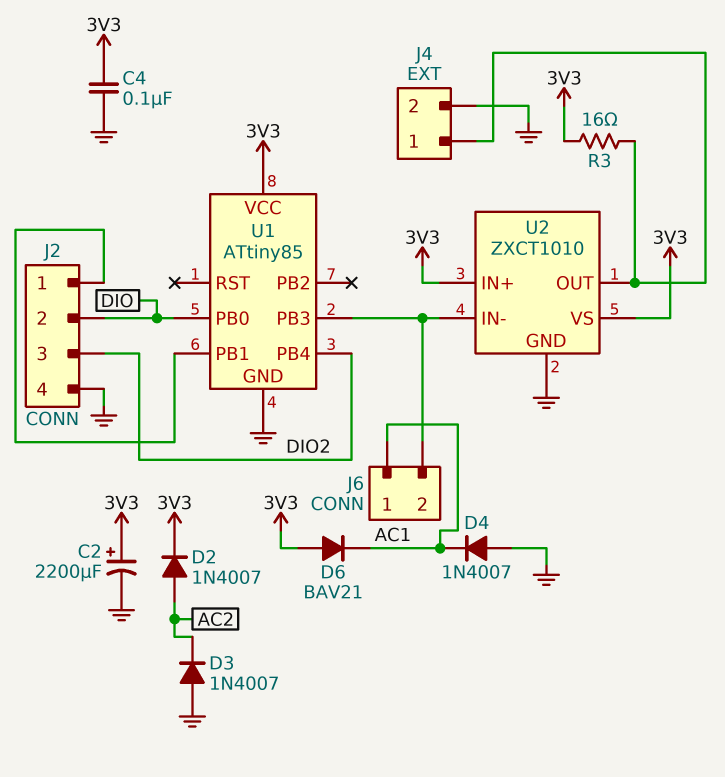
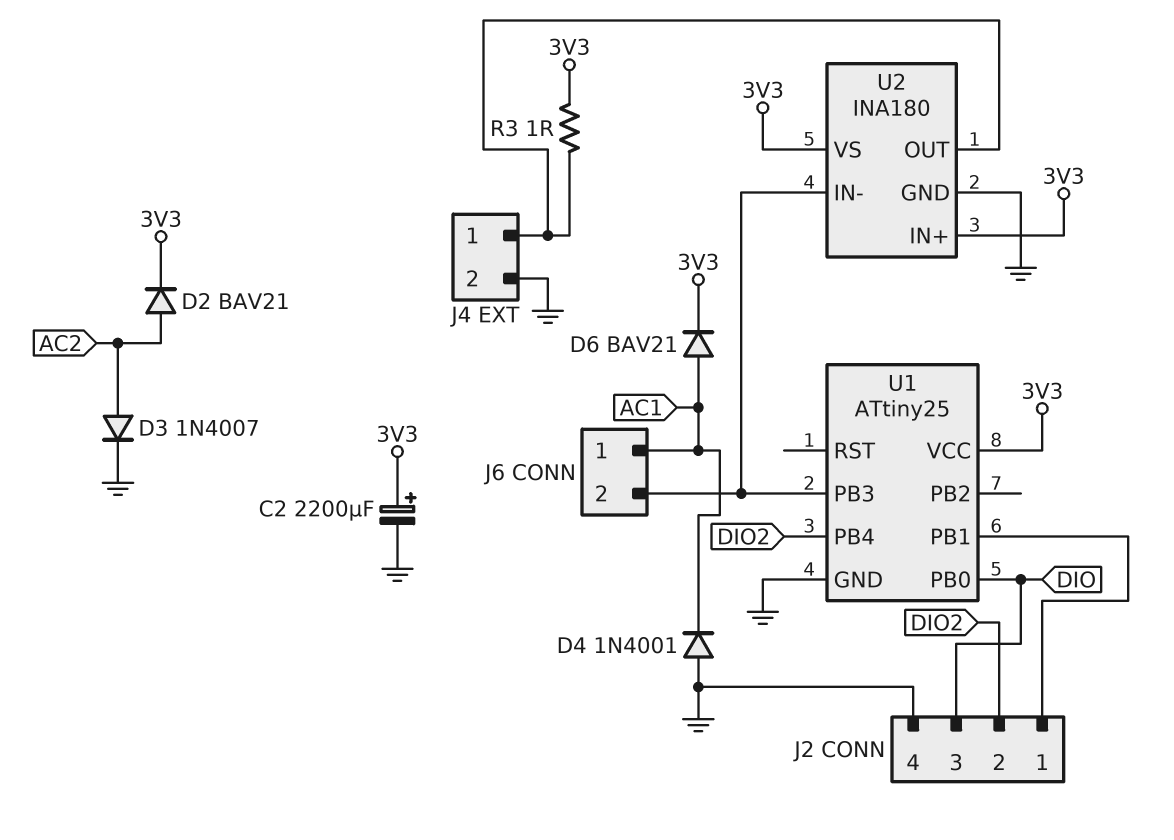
C4: 100nF (3V3, GND) -> none
D2: diode 1N4007 (A AC2, K 3V3) -> diode BAV21 (A AC2, K 3V3)
D3: diode 1N4007 (A GND, K AC2) -> diode 1N4007 (A AC2, K GND)
D4: diode 1N4007 (A GND, K AC1) -> diode 1N4001 (A GND, K AC1)
D6: diode BAV21 (A 3V3, K AC1) -> diode BAV21 (A AC1, K 3V3)
J2 pin 2: DIO -> DIO2
J2 pin 3: DIO2 -> DIO
R3: 16 (3V3, J4/1) -> 1 (3V3, J4/1)
U1: ATtiny85 -> ATtiny25
U2: ZXCT1010 -> INA180

